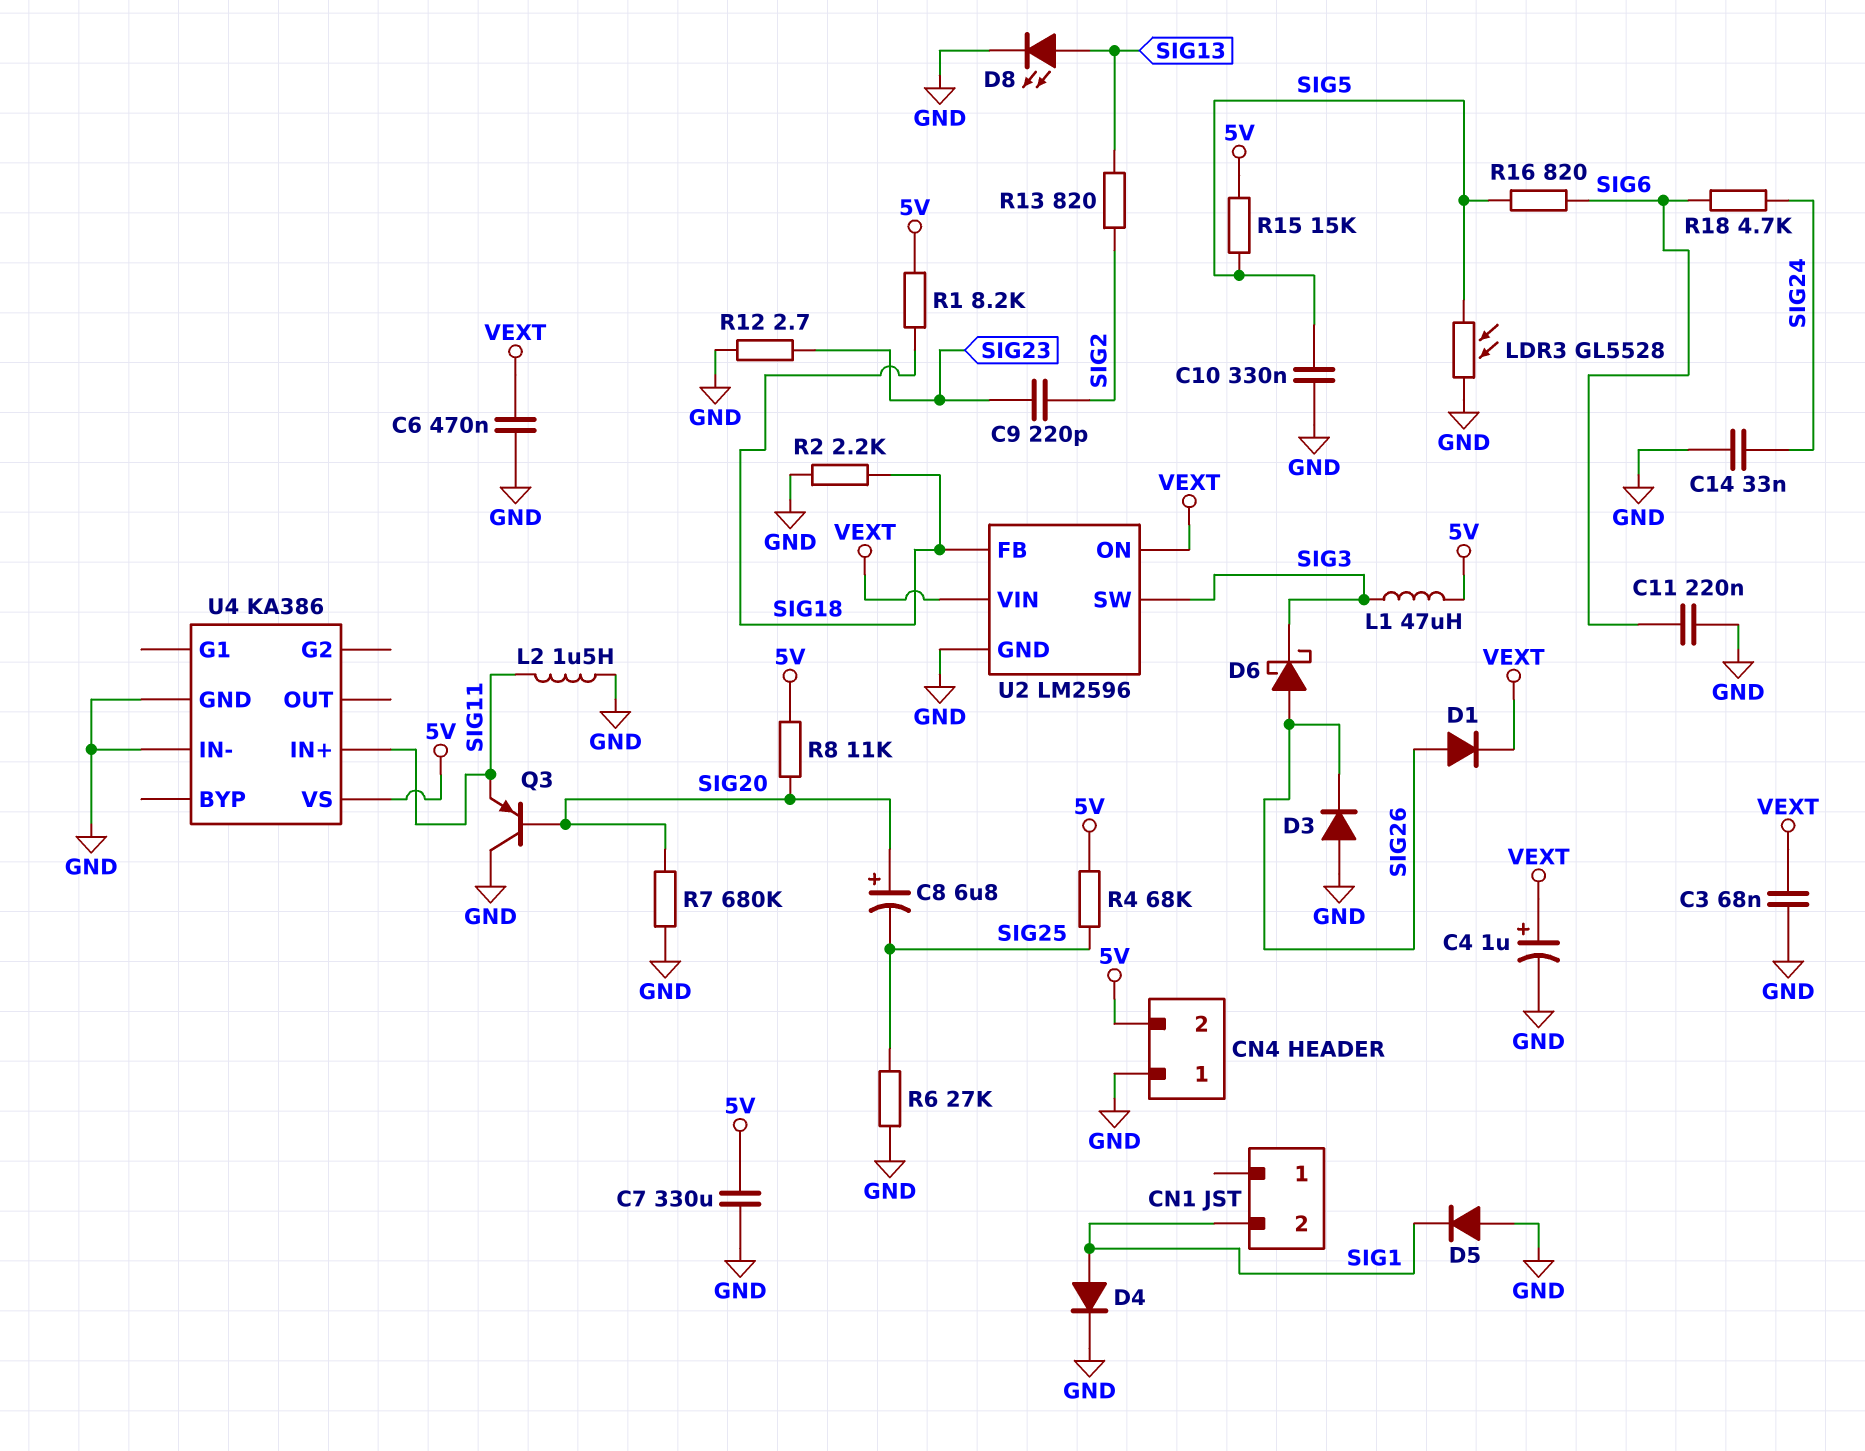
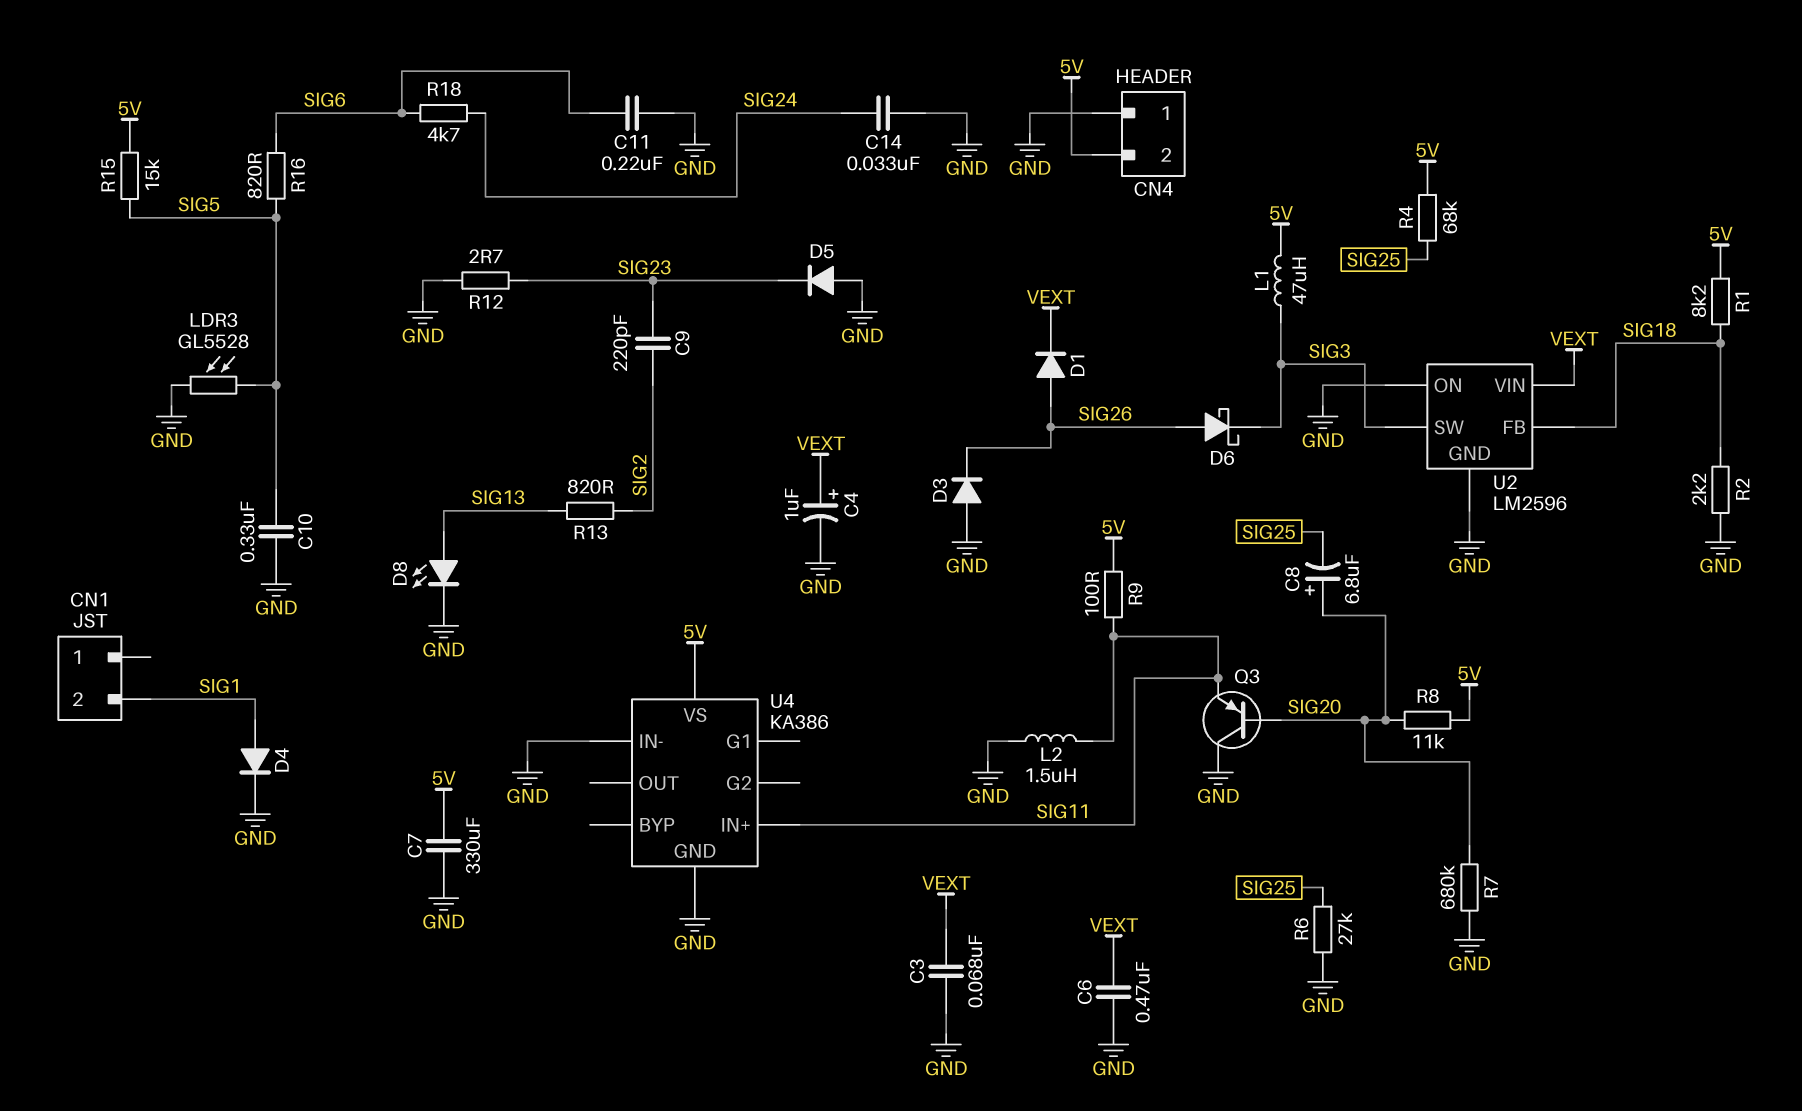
D5: diode (A GND, K SIG1) -> diode (A GND, K SIG23)
R9: none -> 100 (5V, SIG11)
U2 pin ON: VEXT -> GND

